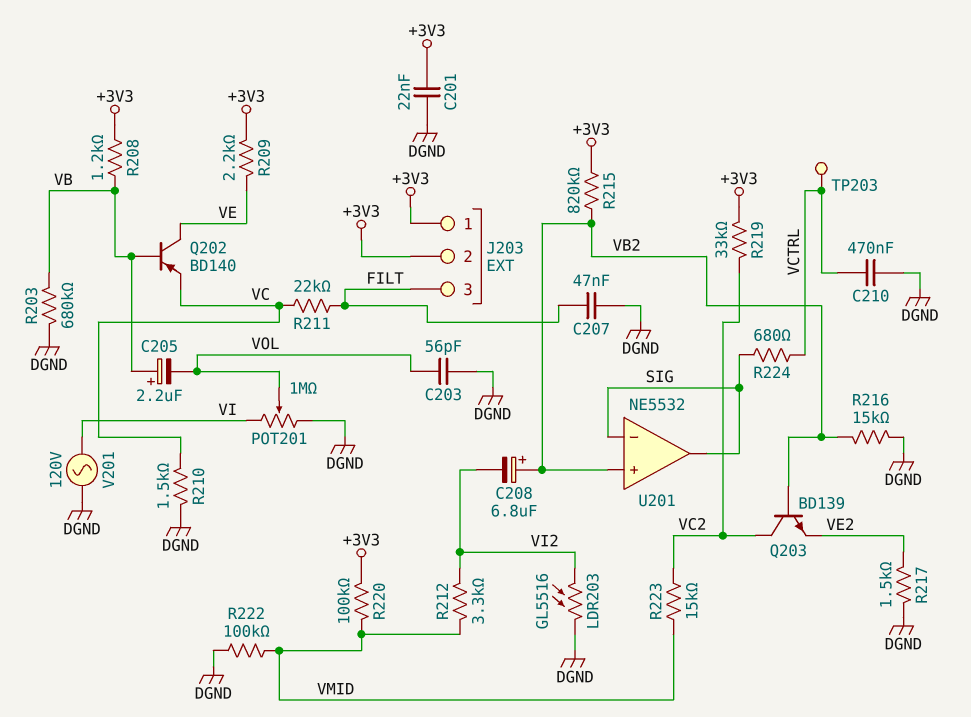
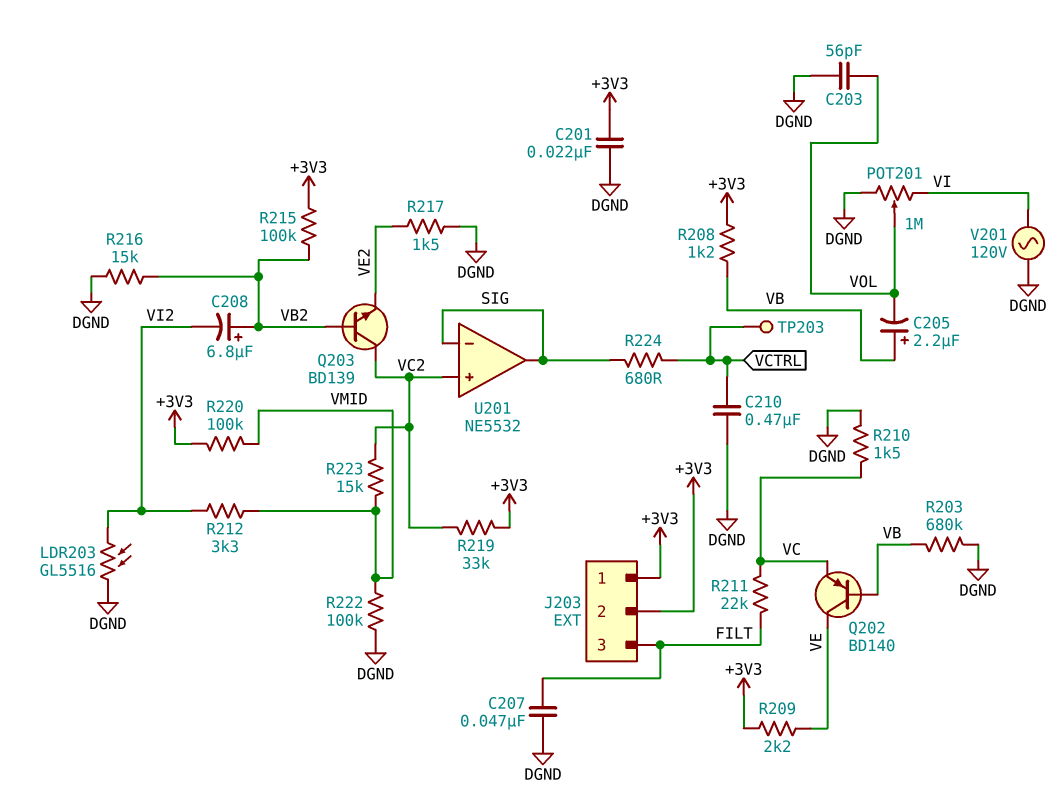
R215: 820k (+3V3, VB2) -> 100k (+3V3, VB2)
U201 pin in+: VB2 -> VC2

